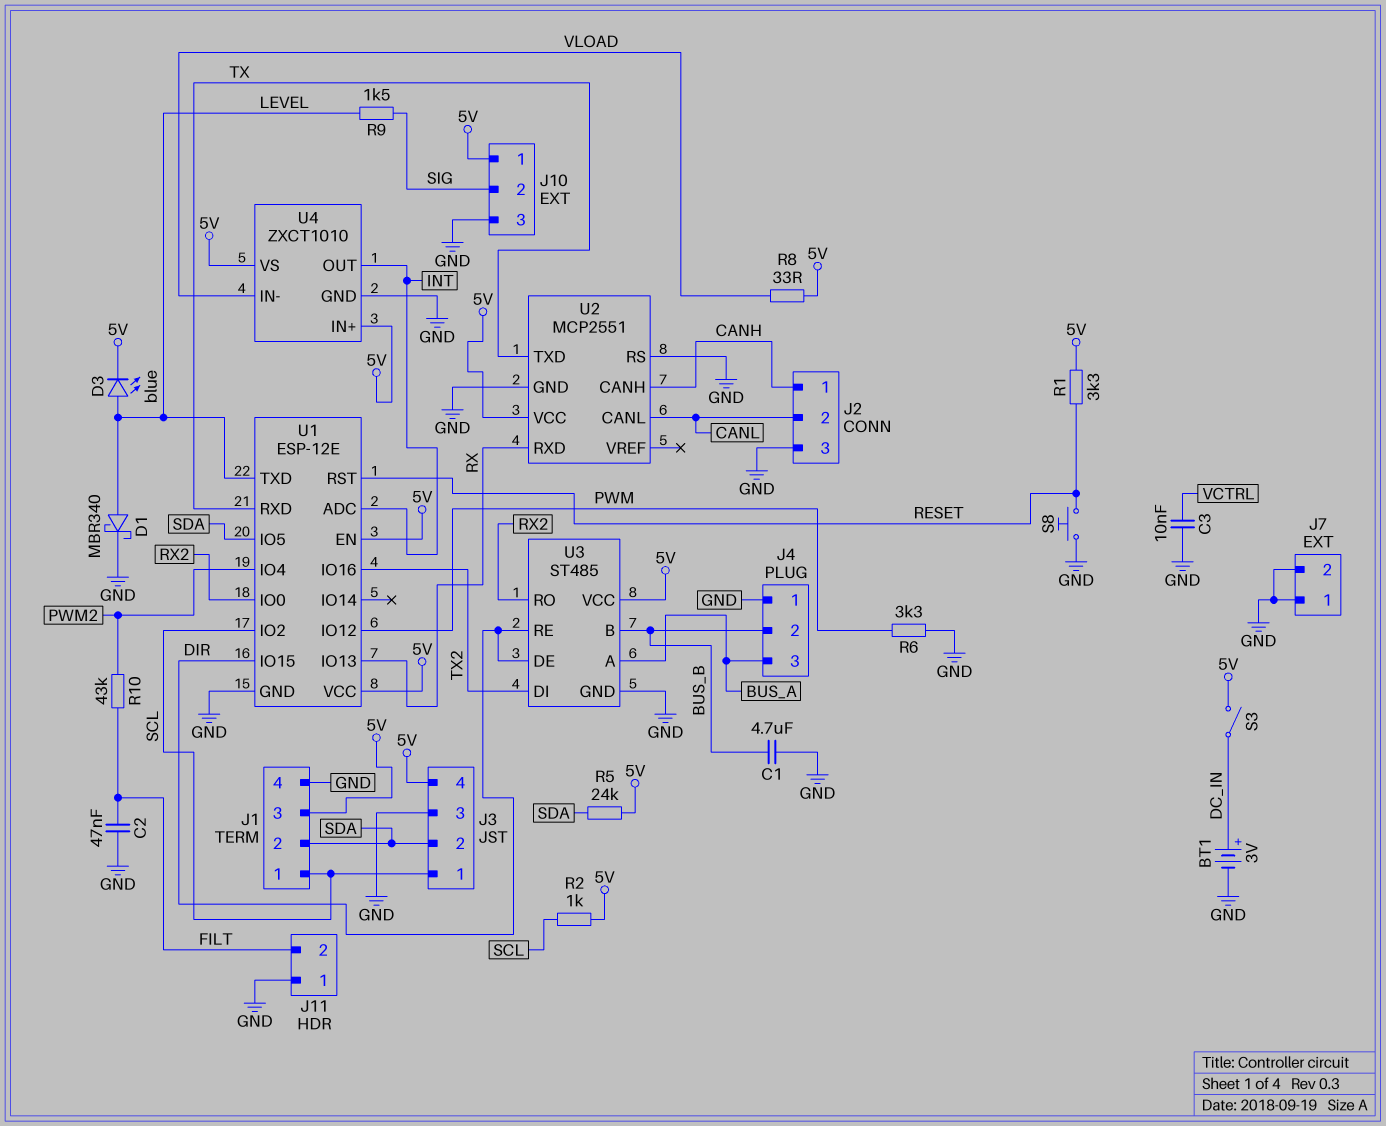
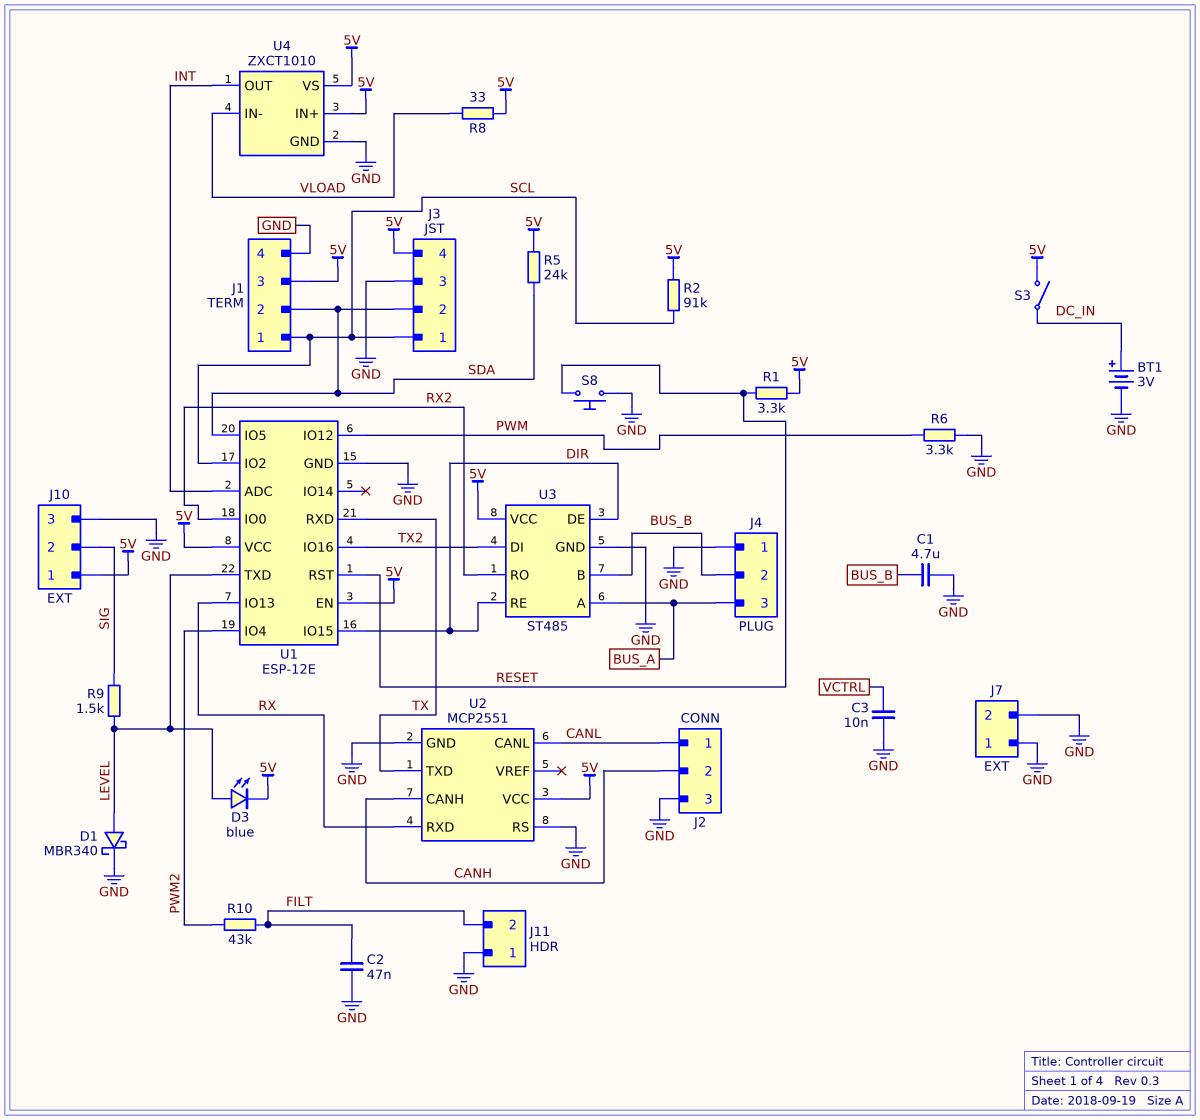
J2 pin 1: CANH -> CANL
J2 pin 2: CANL -> CANH
R2: 1k (5V, SCL) -> 91k (5V, SCL)

